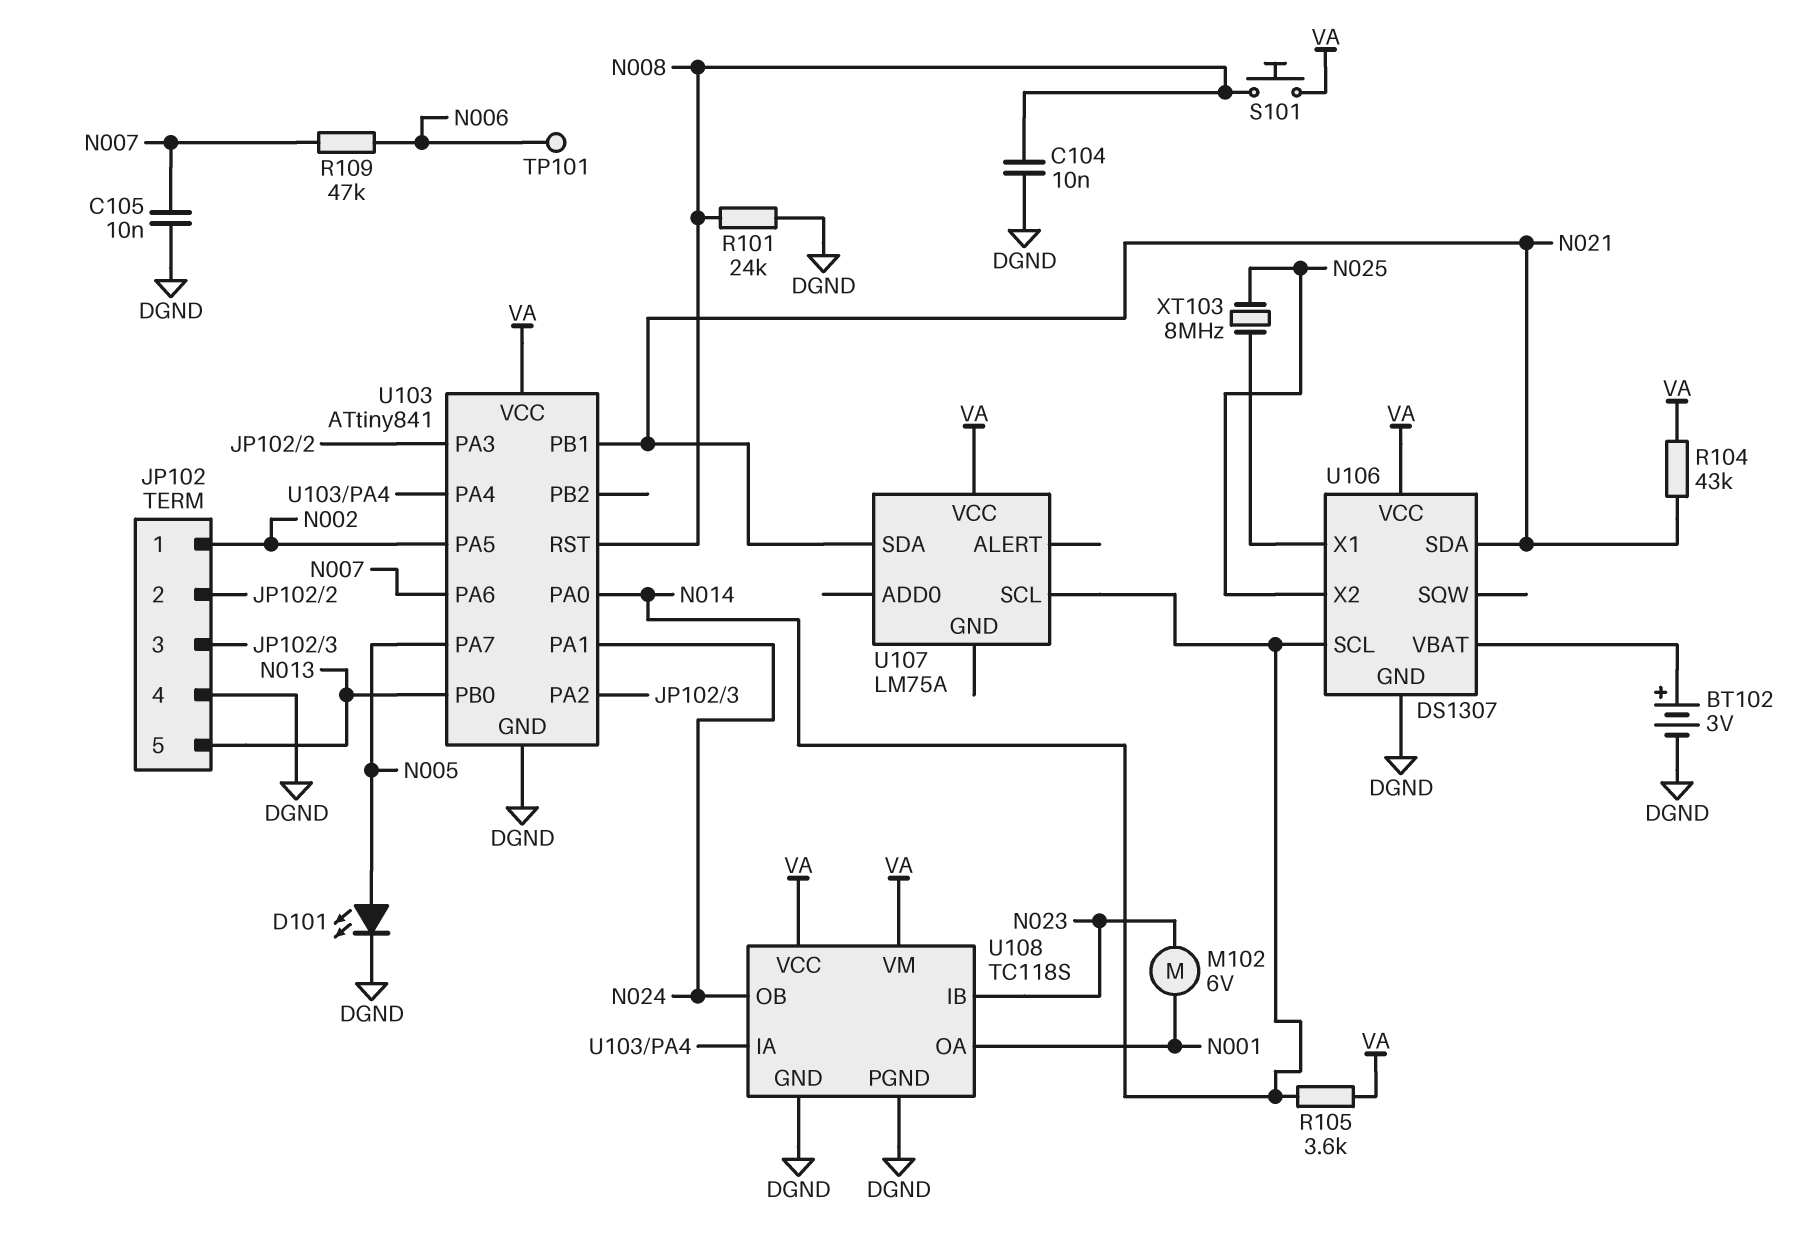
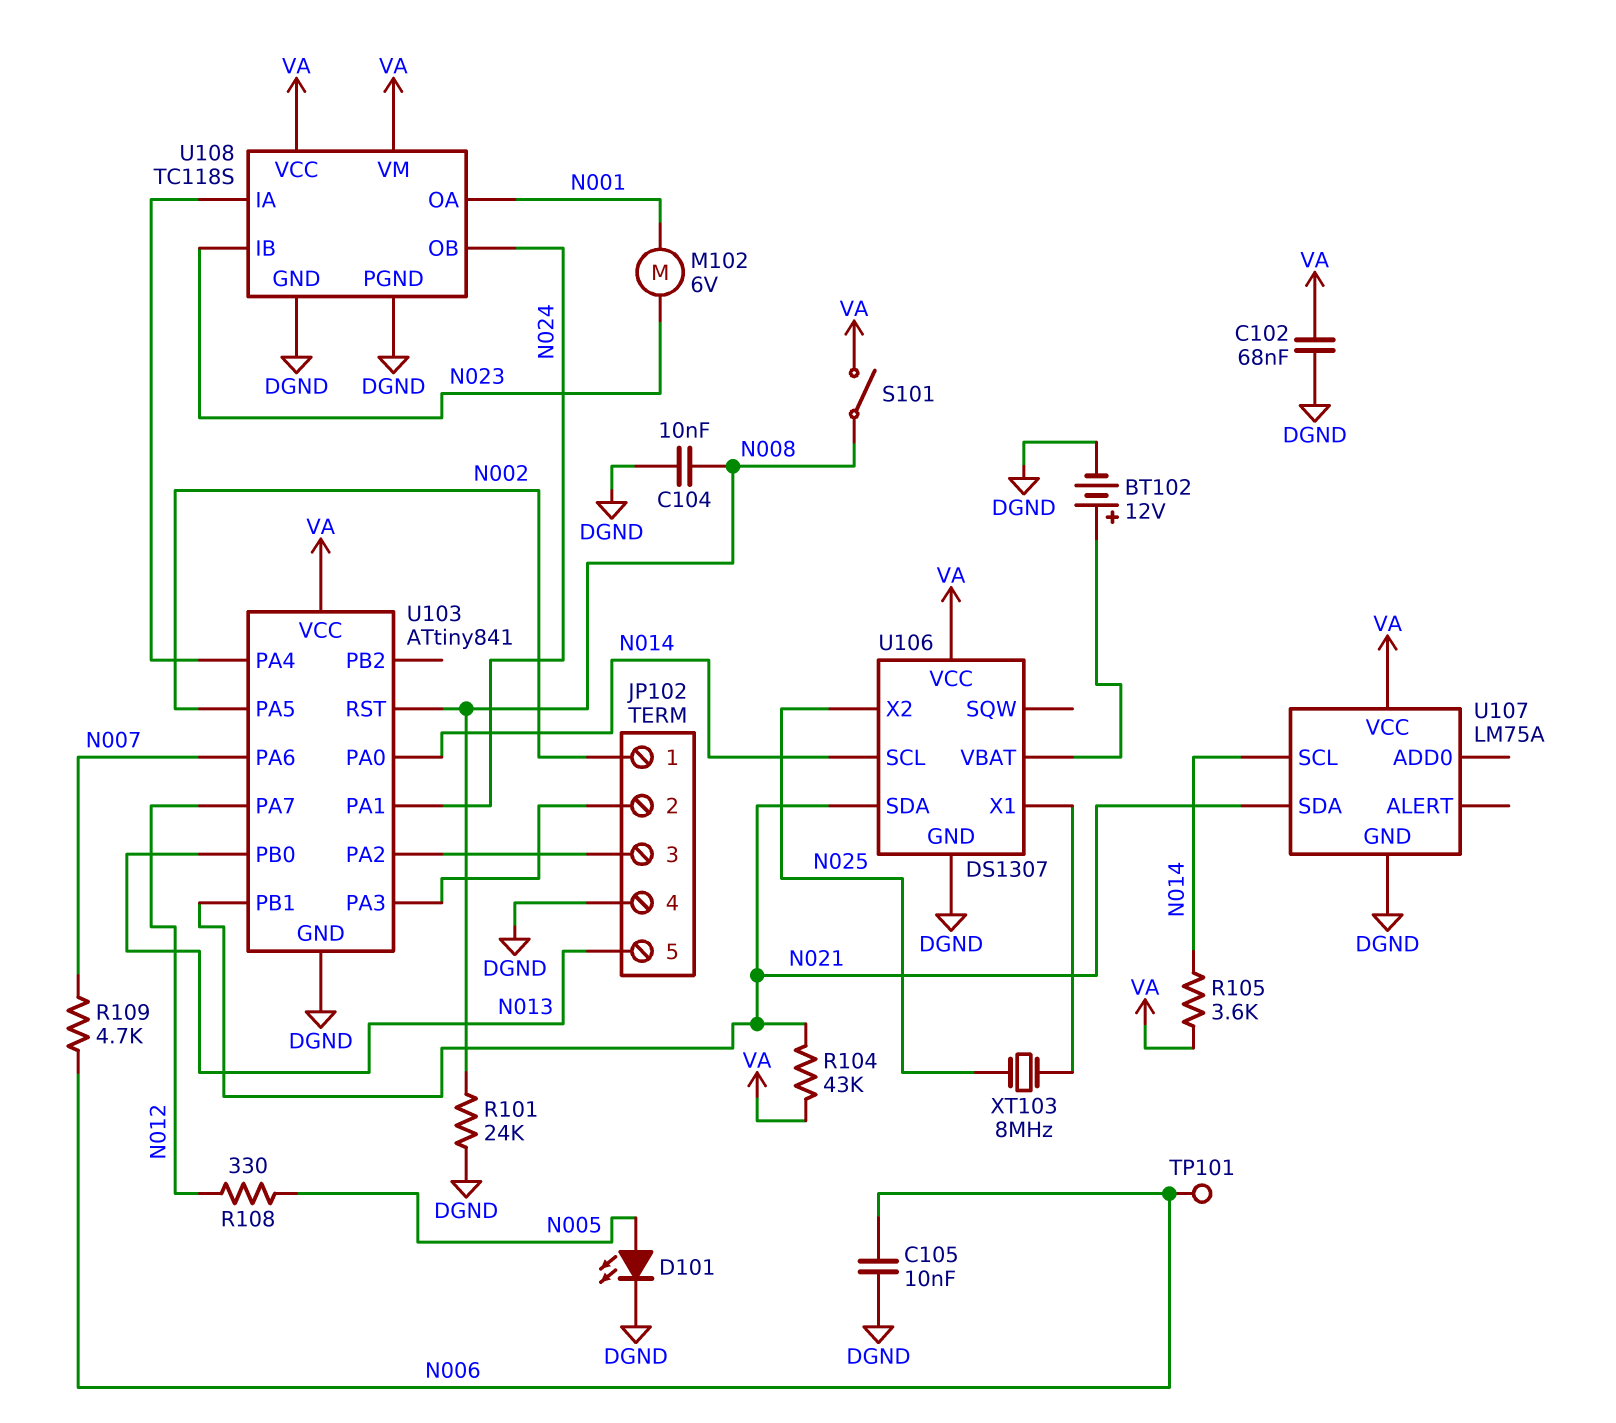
BT102: 3V (plus U106/VBAT, minus DGND) -> 12V (plus U106/VBAT, minus DGND)
C102: none -> 68nF (DGND, VA)
C105: 10nF (DGND, N007) -> 10nF (DGND, N006)
R108: none -> 330 (N005, N012)
R109: 47k (N006, N007) -> 4.7k (N006, N007)
S101: button (N008, VA) -> switch (N008, VA)
U103 pin PA7: N005 -> N012
U107 pin GND: none -> DGND

